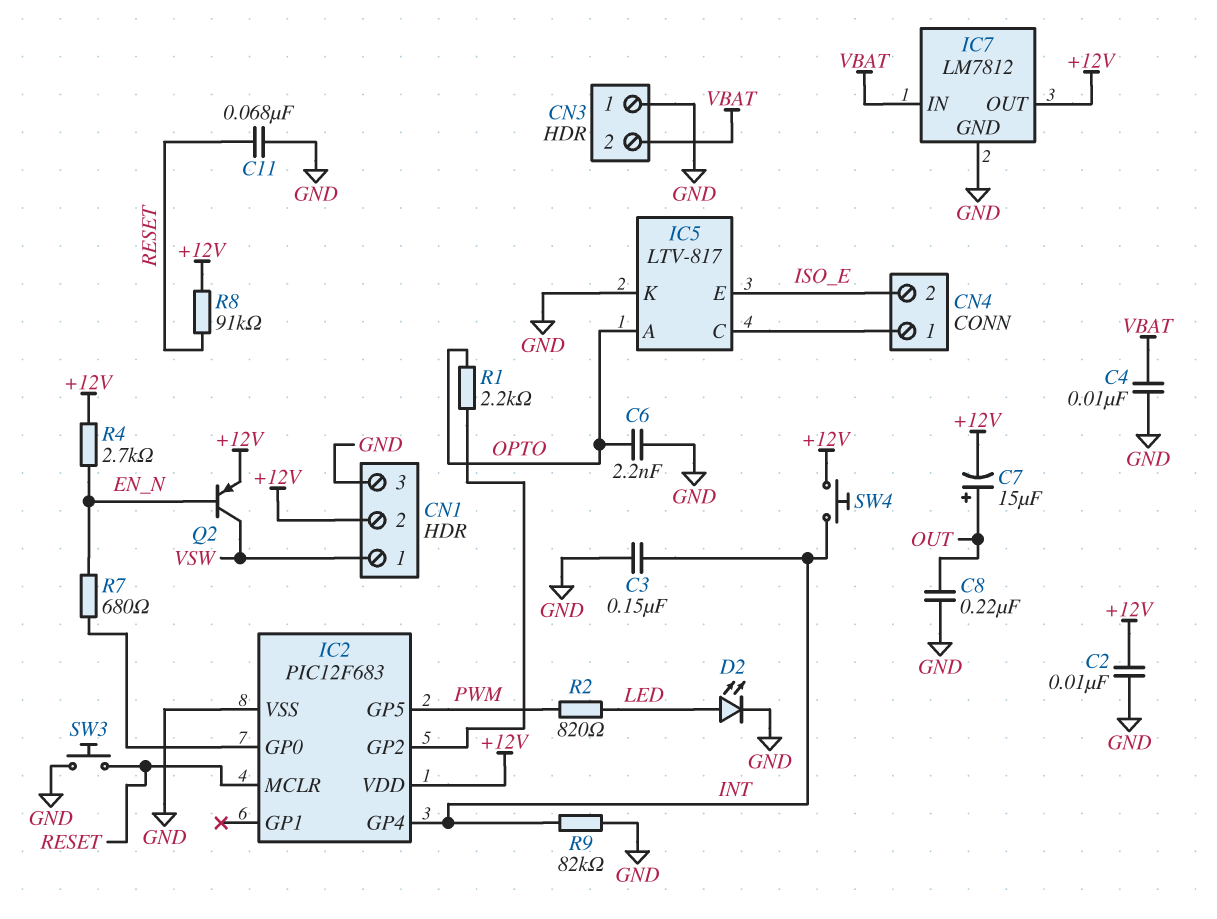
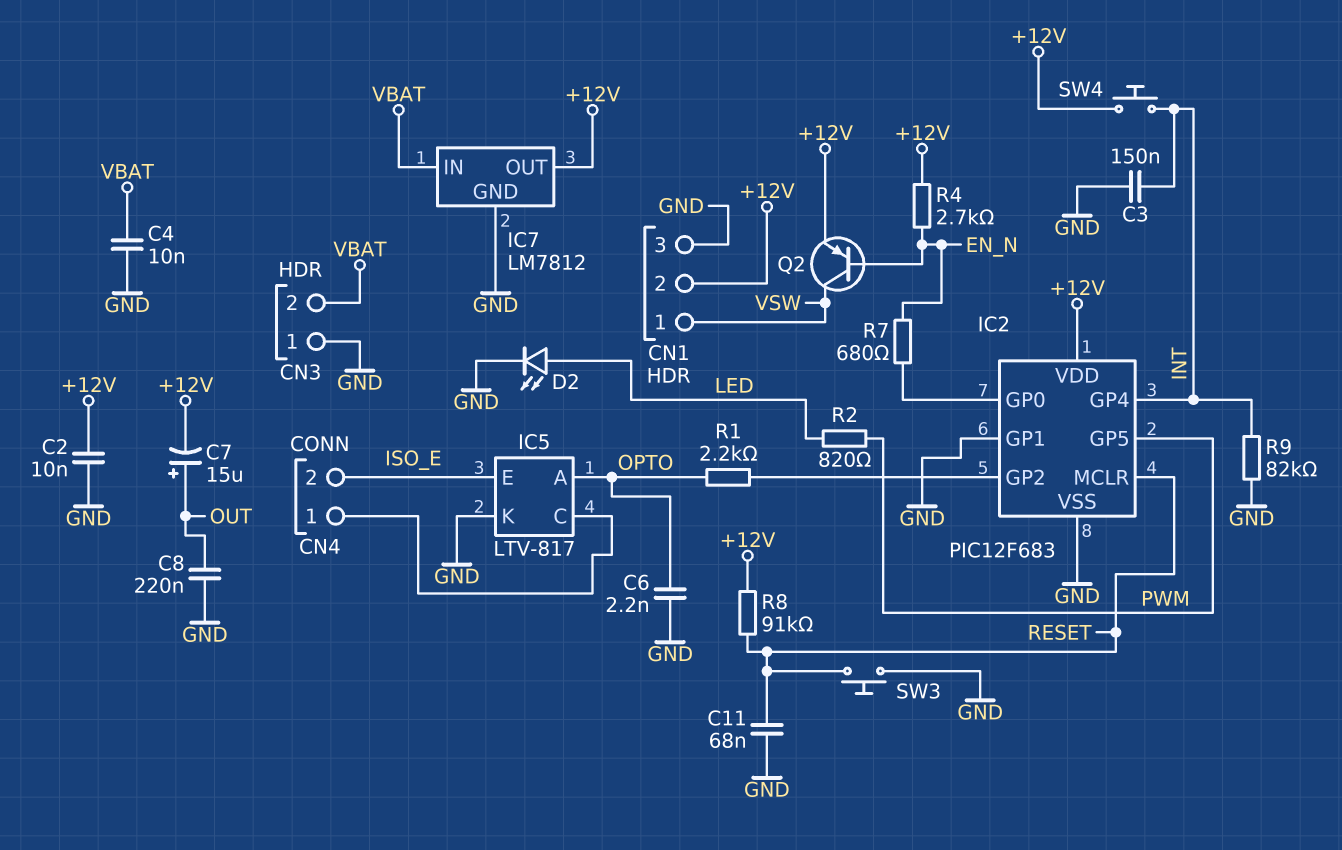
IC2 pin GP1: none -> GND

